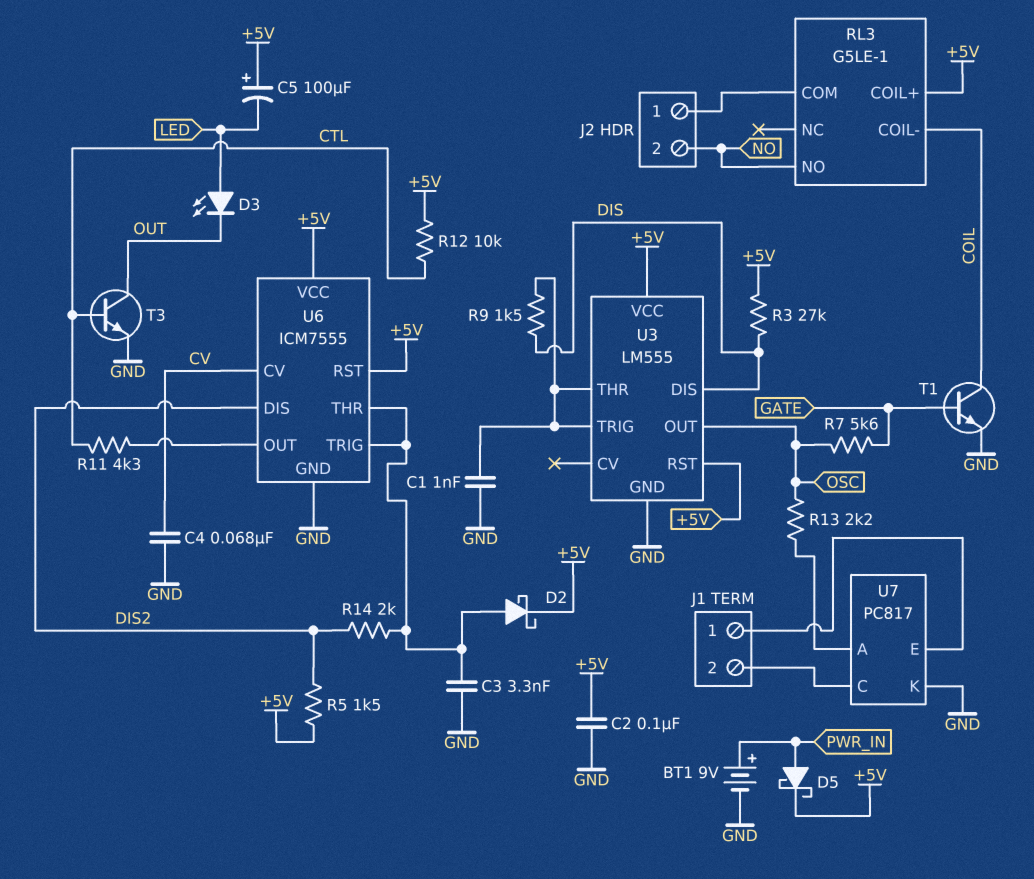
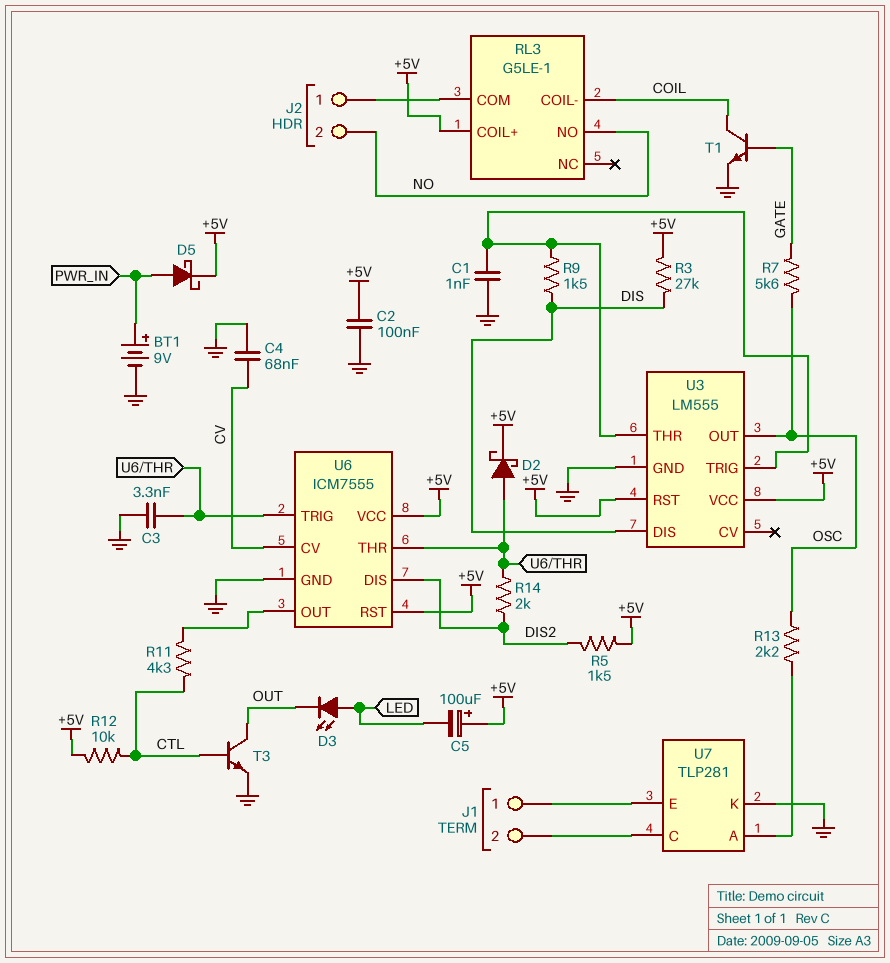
U7: PC817 -> TLP281

